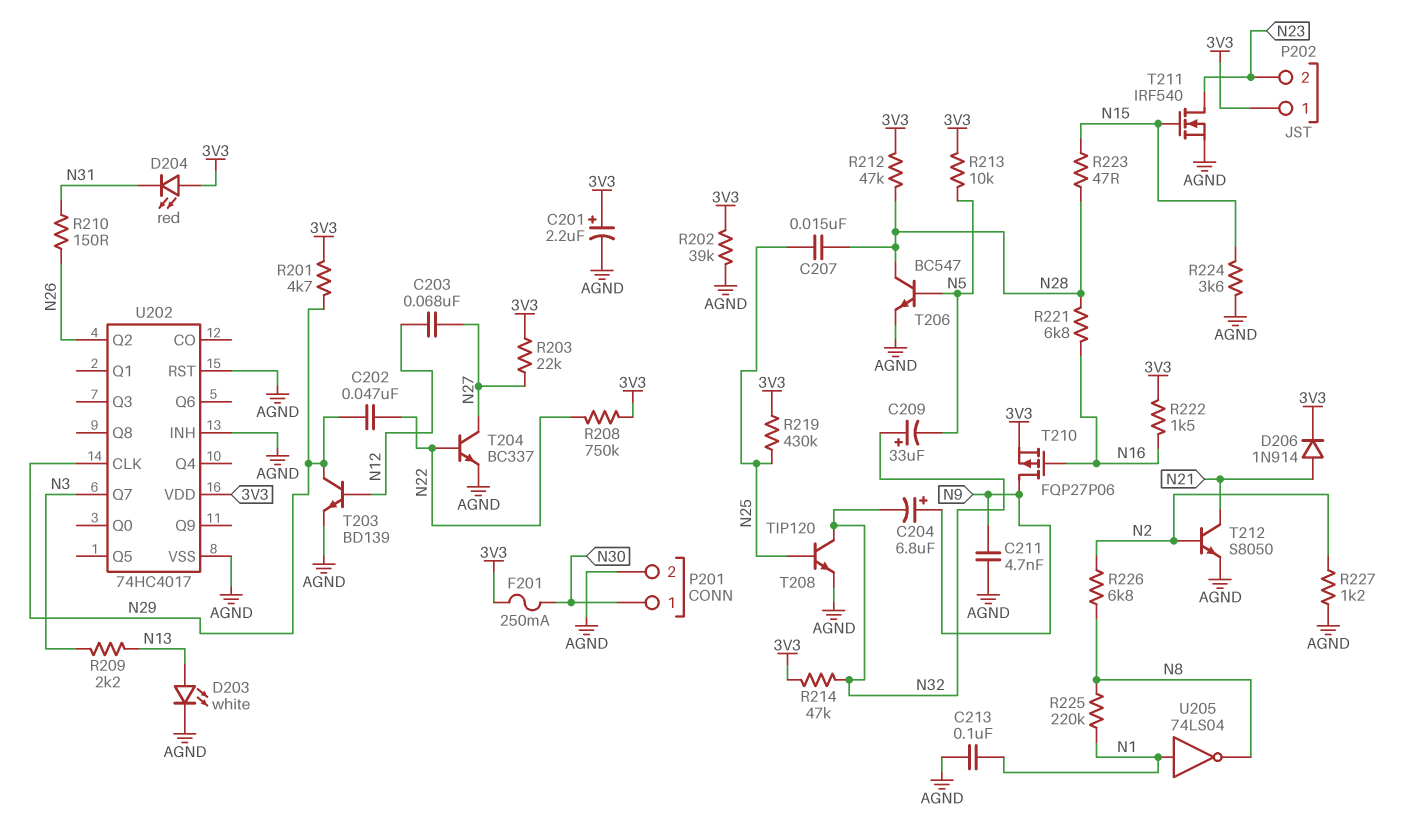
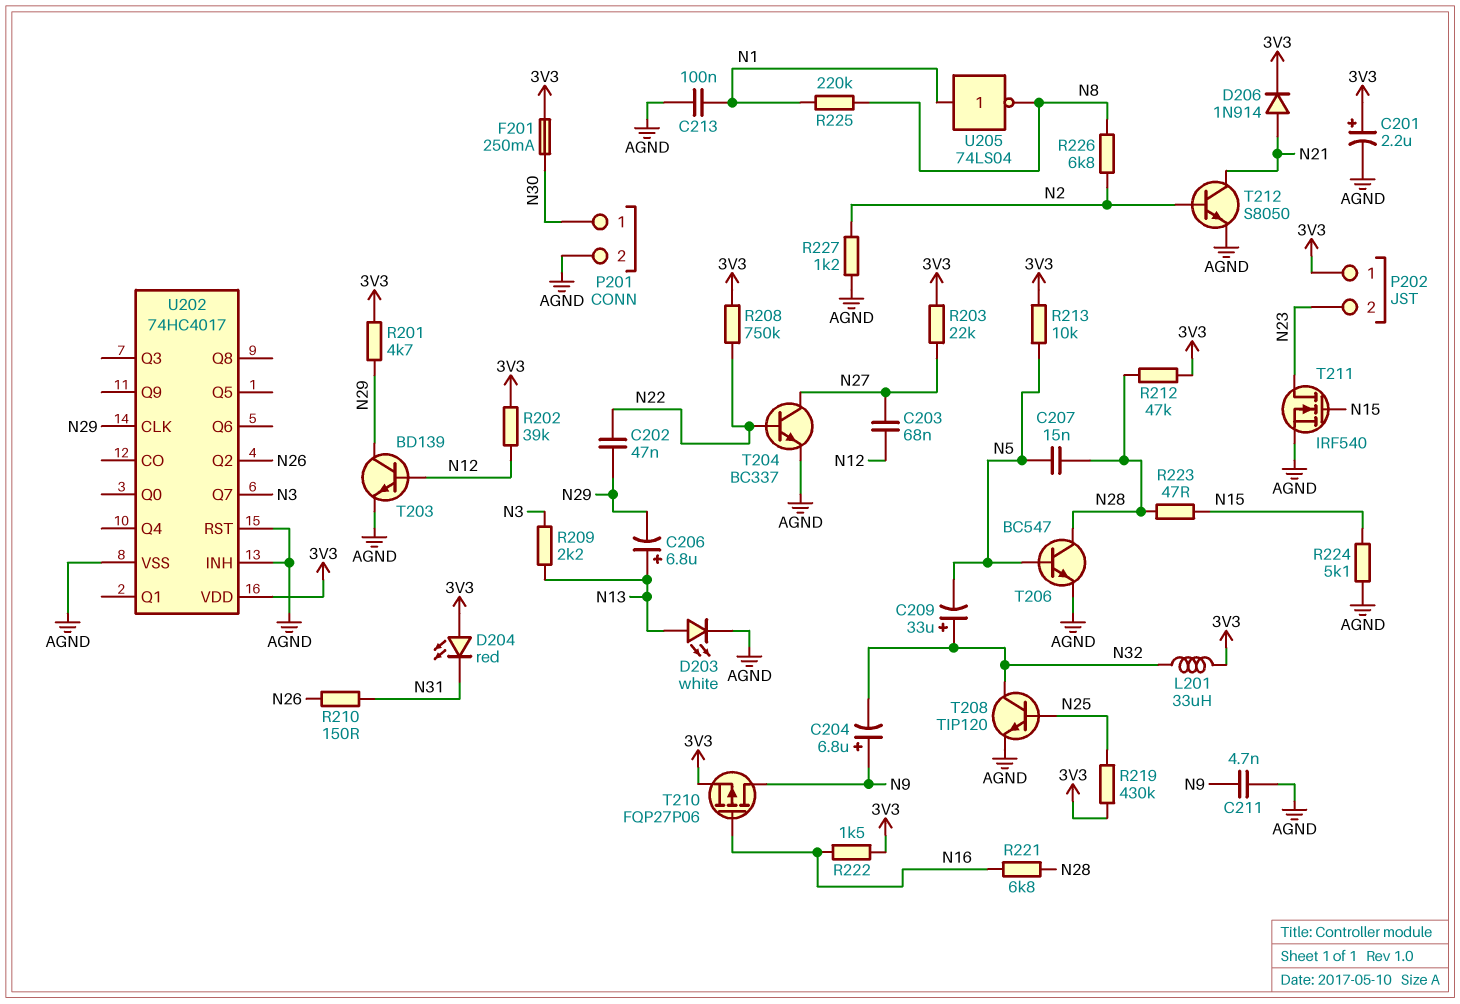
C206: none -> 6.8uF (plus N13, minus N29)
C207: 15nF (N25, N28) -> 15nF (N5, N28)
L201: none -> 33uH (3V3, N32)
R202: 39k (3V3, AGND) -> 39k (3V3, N12)
R214: 47k (3V3, N32) -> none
R224: 3.6k (AGND, N15) -> 5.1k (AGND, N15)

